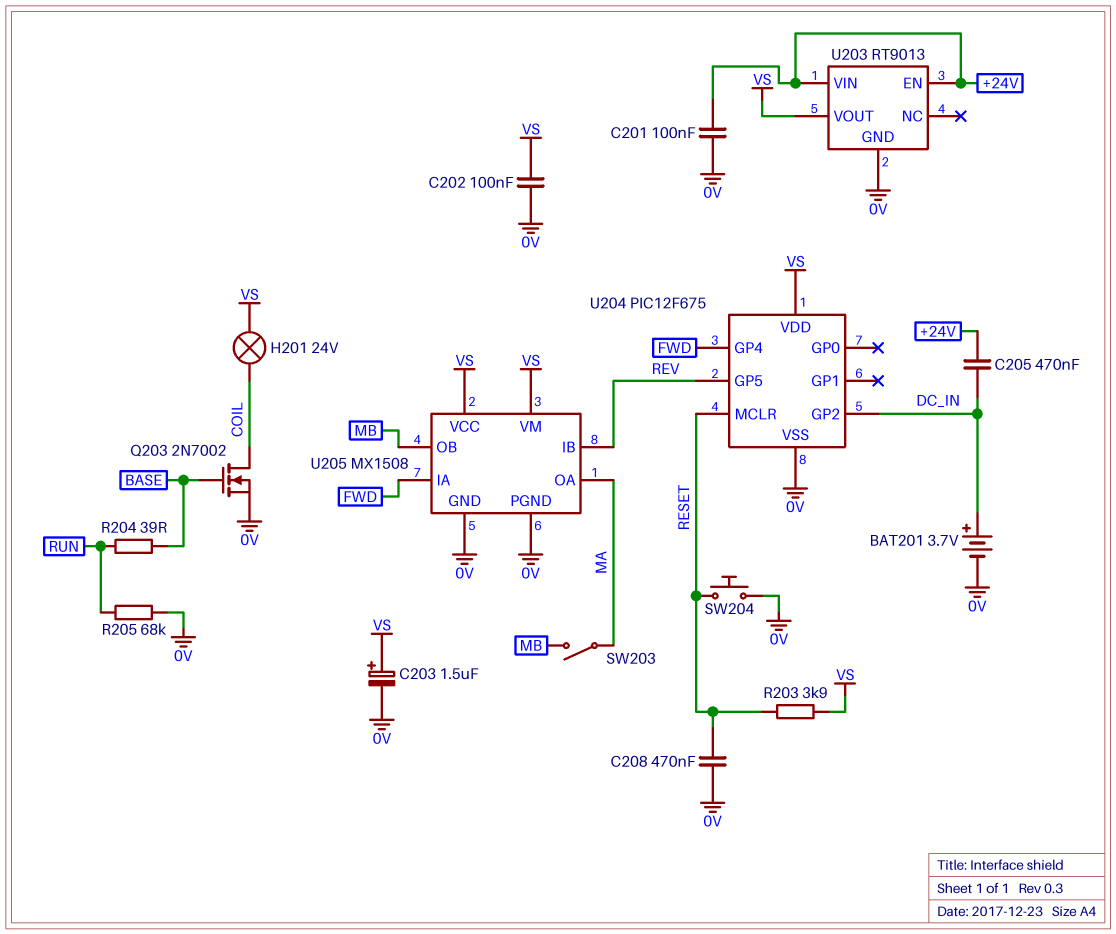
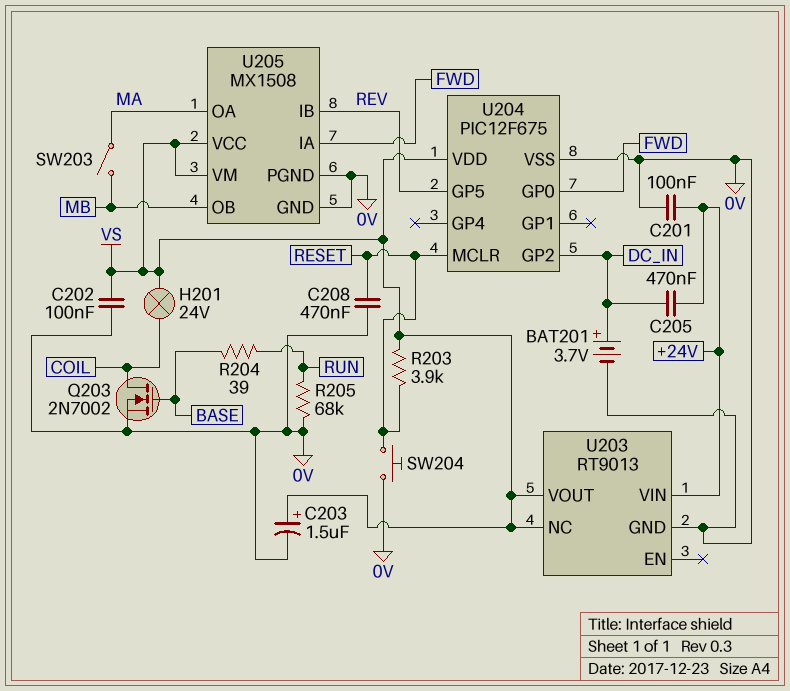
U203 pin EN: +24V -> none
U203 pin NC: none -> VS
U204 pin GP0: none -> FWD
U204 pin GP4: FWD -> none

